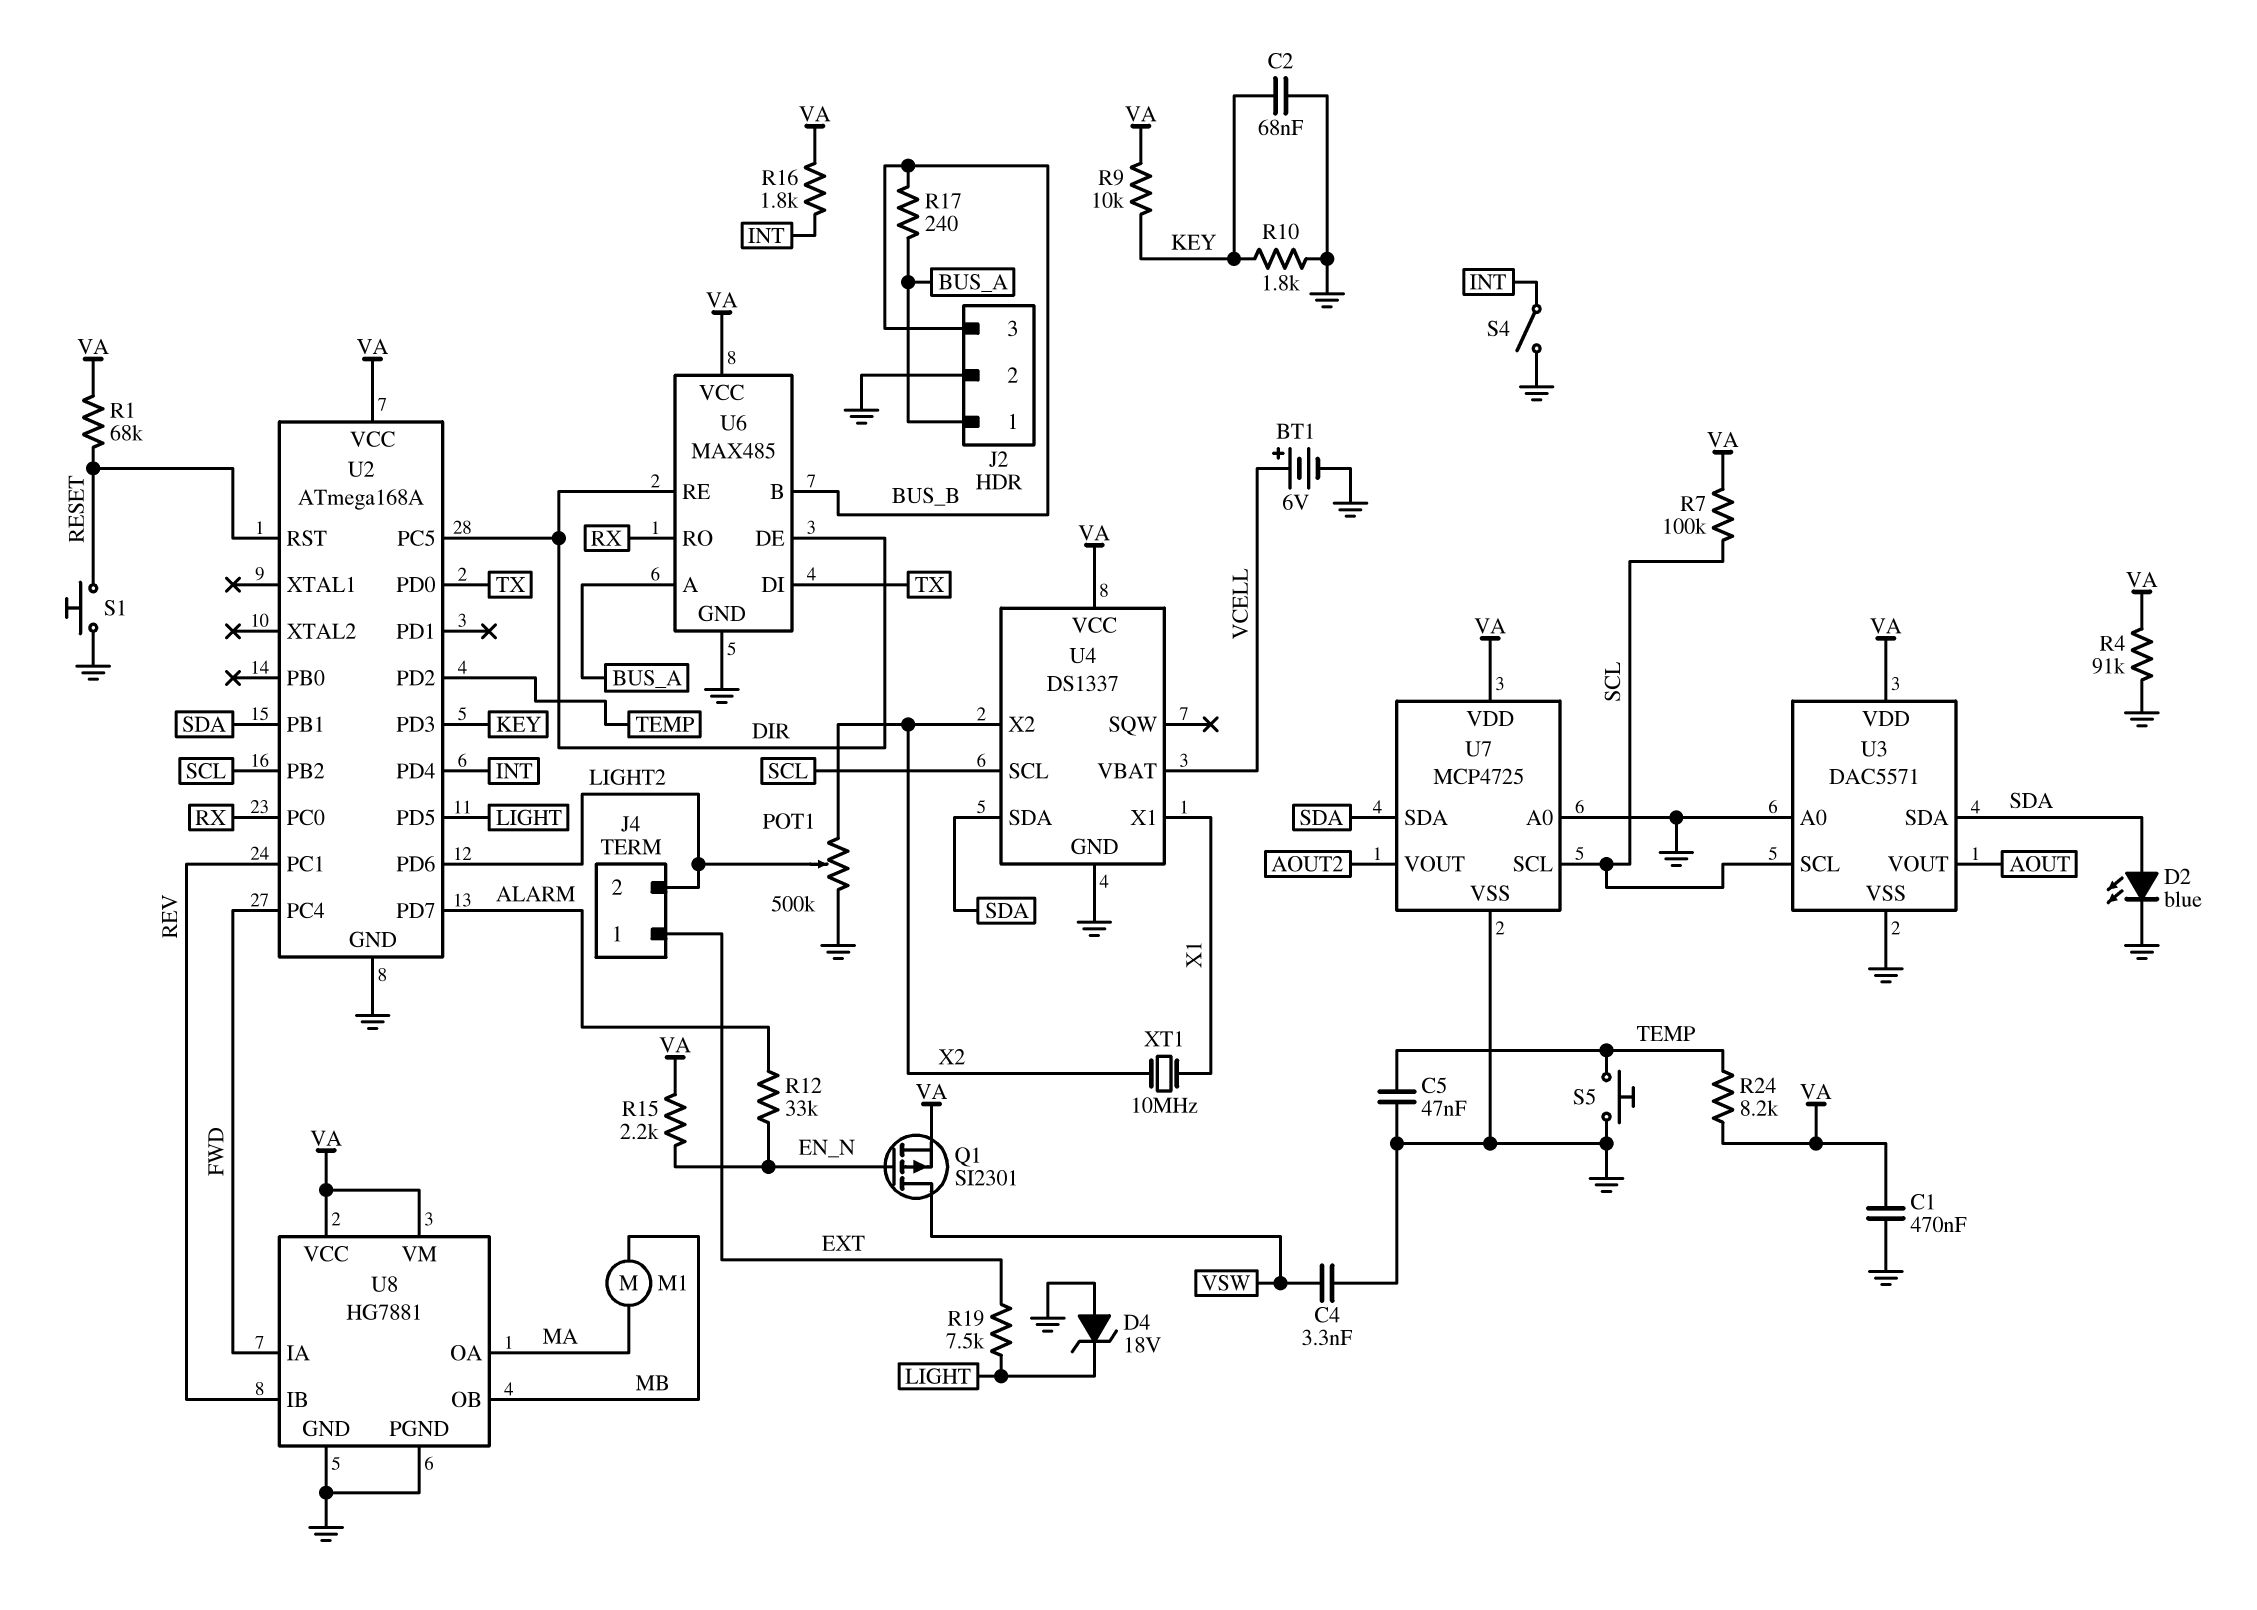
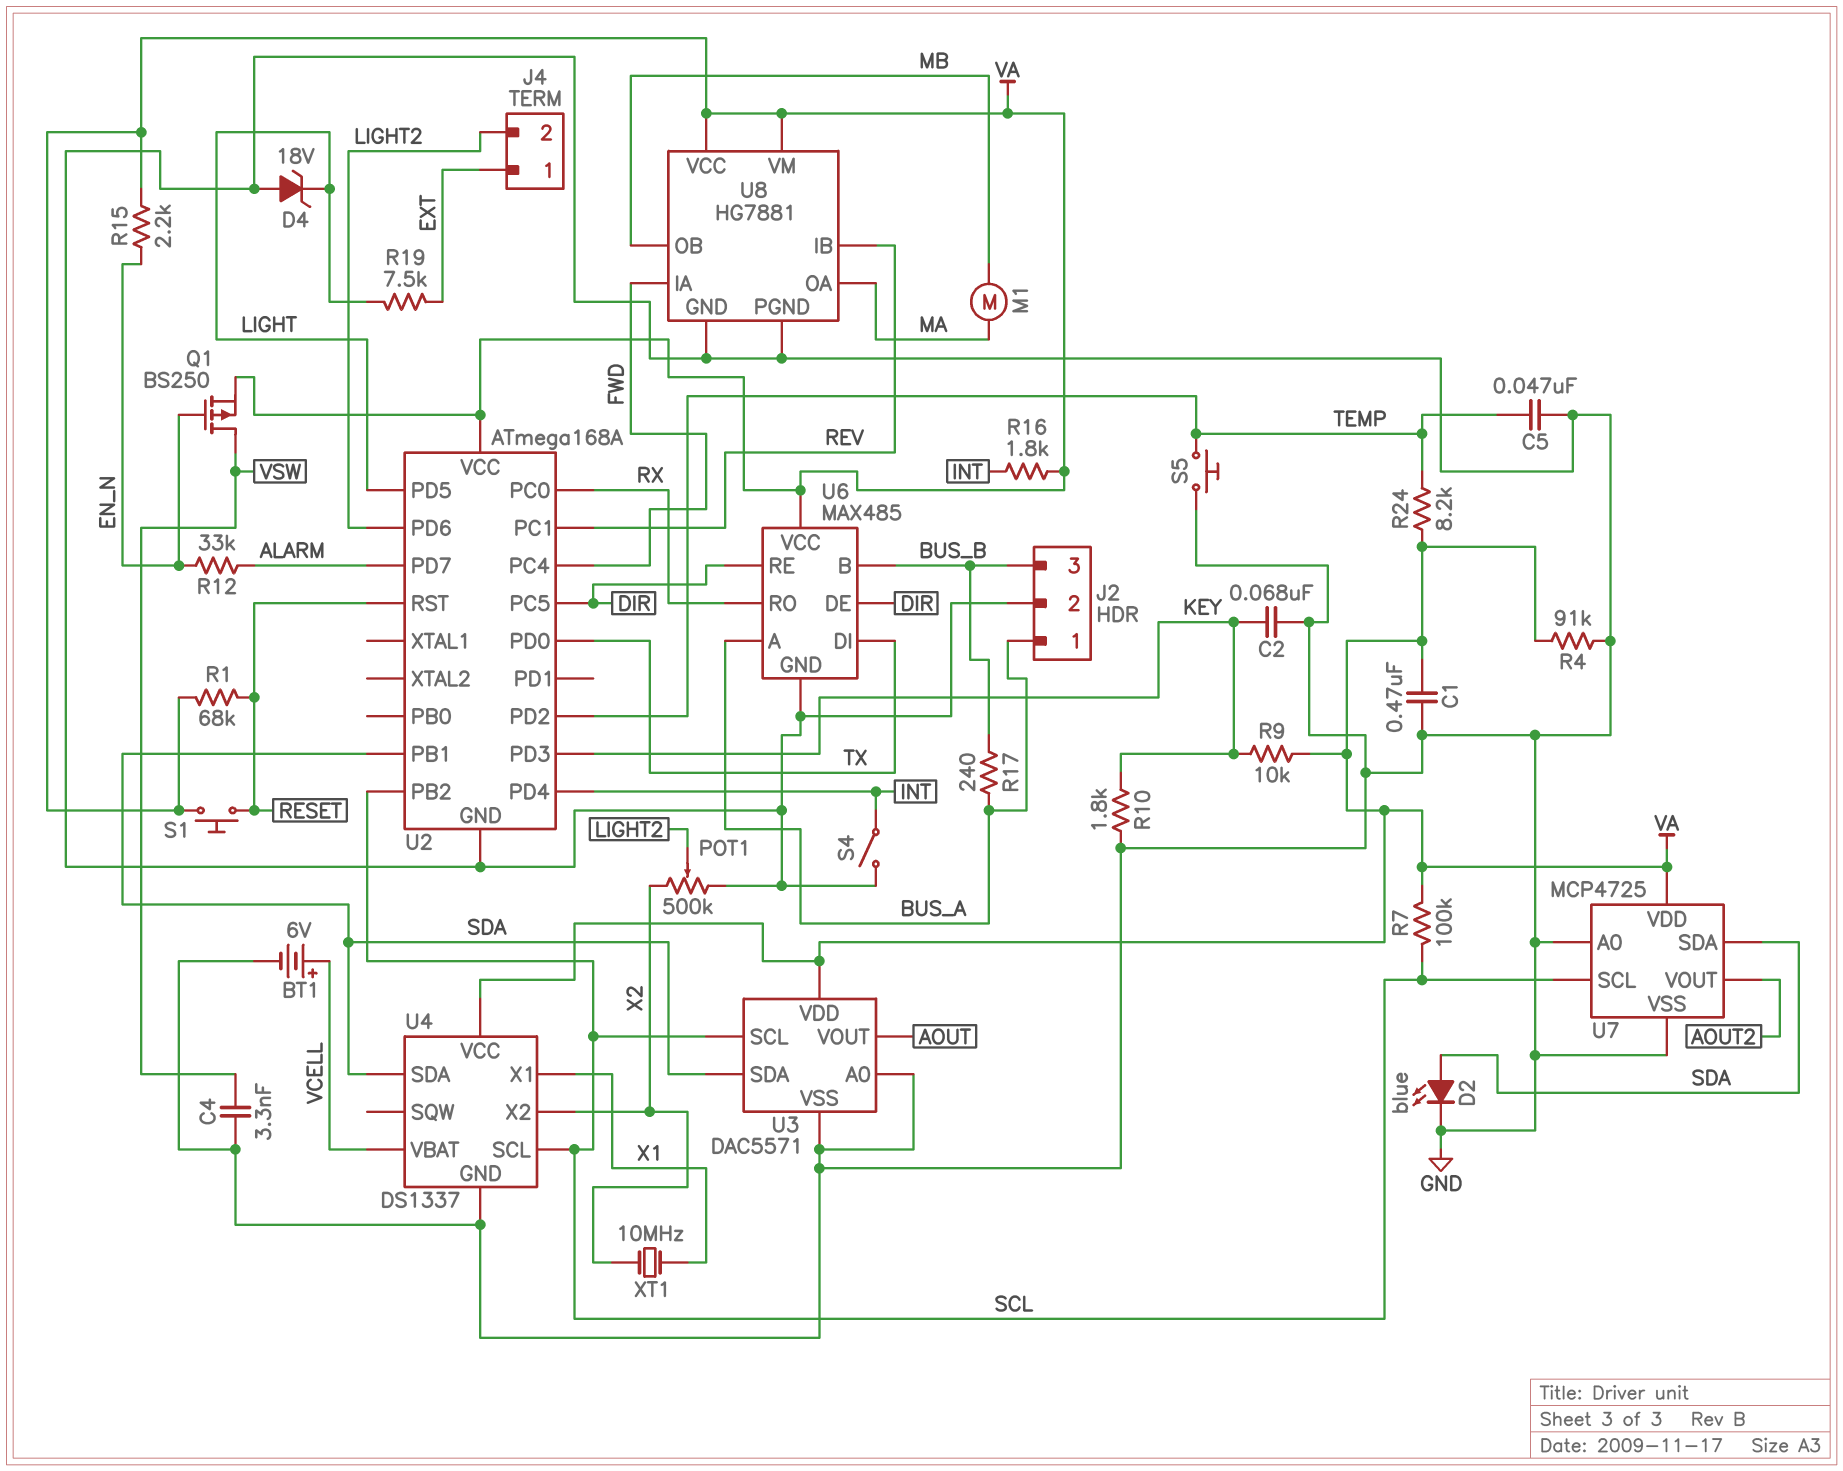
Q1: PMOS SI2301 (G EN_N, D VSW, S VA) -> PMOS BS250 (G EN_N, D VSW, S VA)
S1: button (GND, RESET) -> button (RESET, VA)

